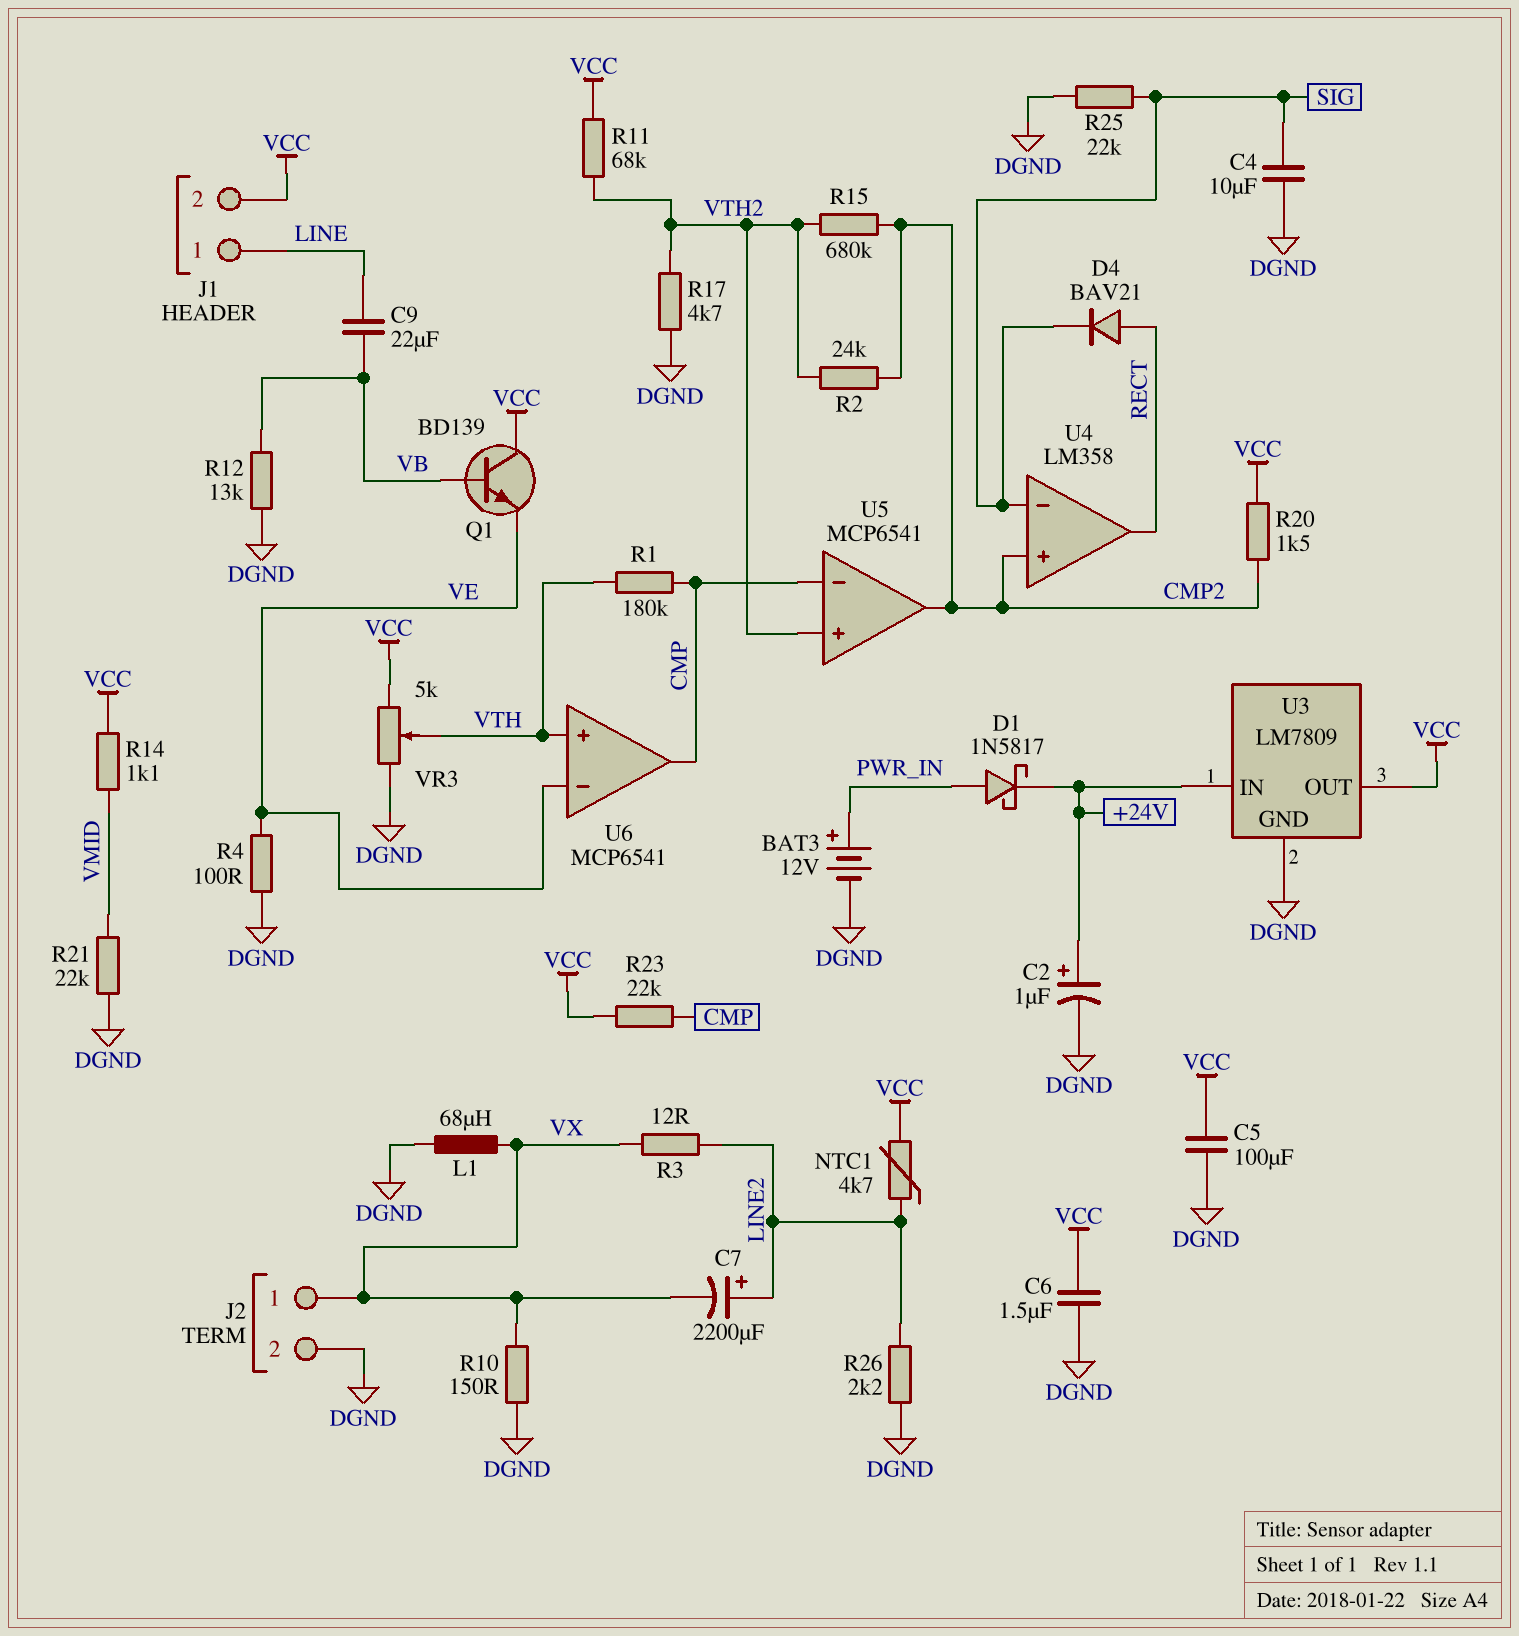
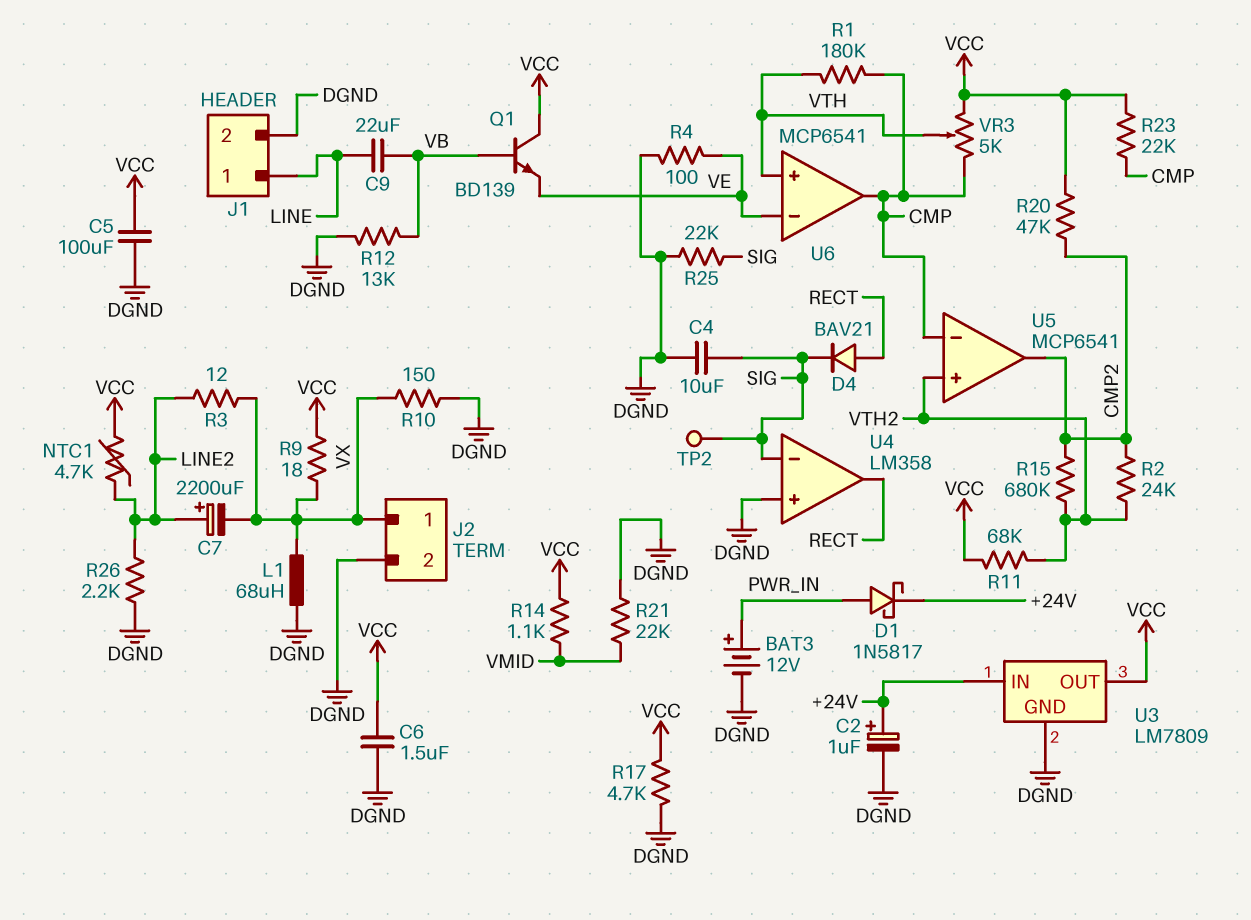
J1 pin 2: VCC -> DGND
R9: none -> 18 (VCC, VX)
R17: 4.7k (DGND, VTH2) -> 4.7k (DGND, VCC)
R20: 1.5k (CMP2, VCC) -> 47k (CMP2, VCC)
TP2: none -> test point (SIG)
U4 pin in+: CMP2 -> DGND
VR3: 5k (DGND, VCC, wiper VTH) -> 5k (CMP, VCC, wiper VTH)

